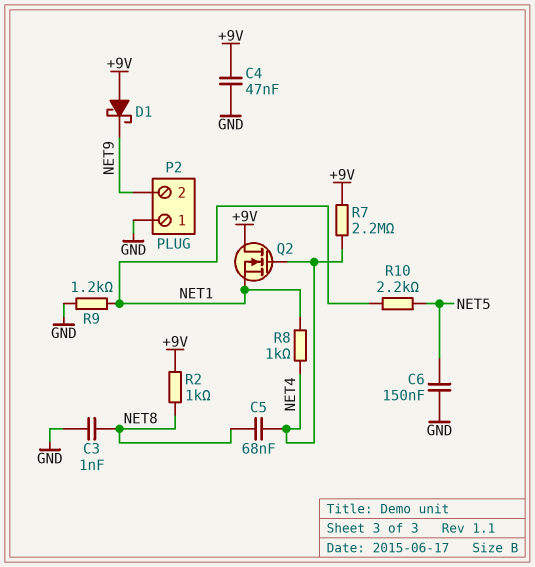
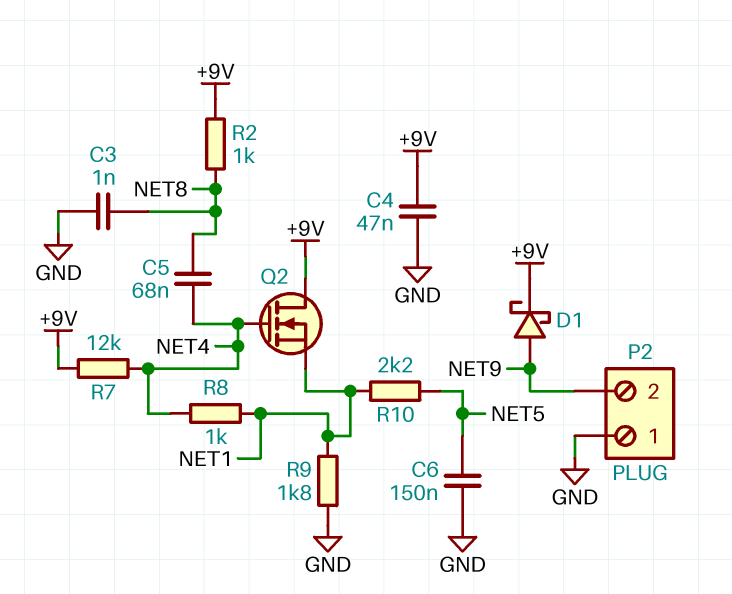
D1: schottky (A +9V, K NET9) -> schottky (A NET9, K +9V)
R7: 2.2M (+9V, NET4) -> 12k (+9V, NET4)
R9: 1.2k (GND, NET1) -> 1.8k (GND, NET1)

